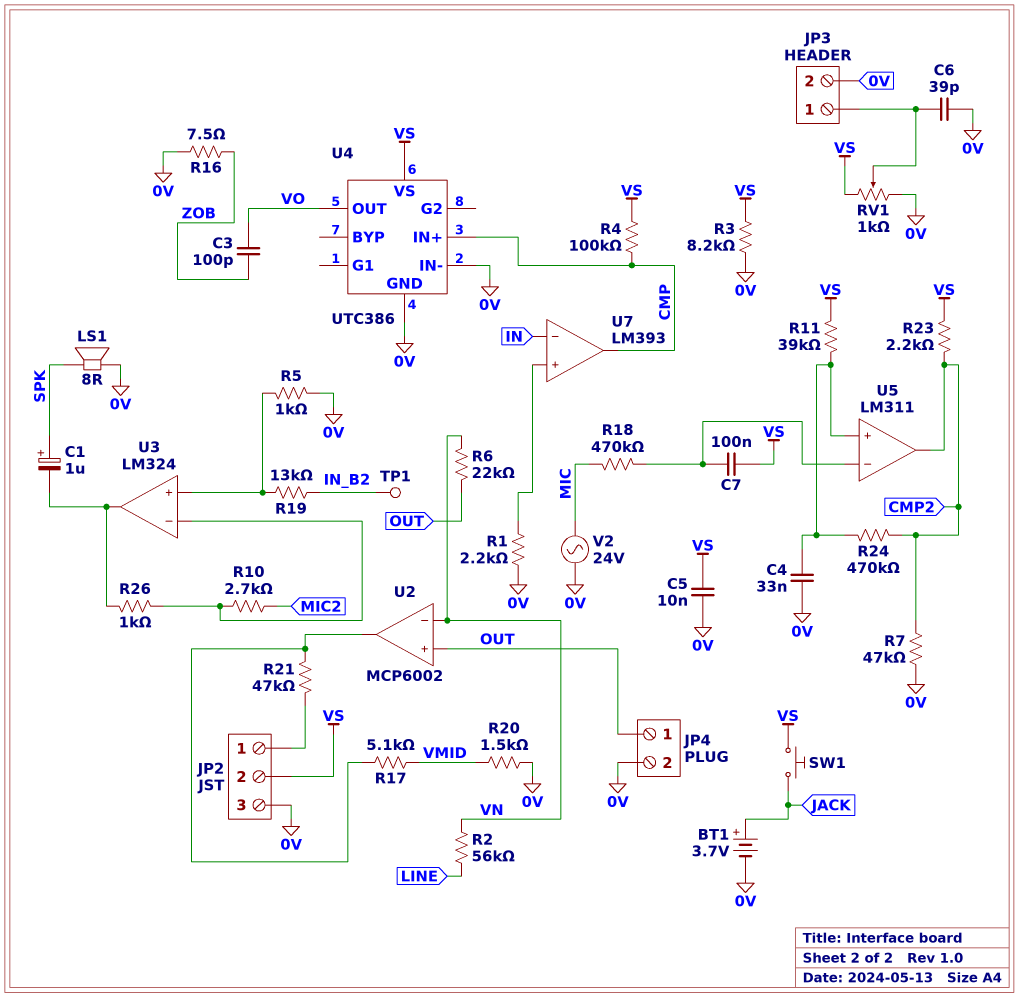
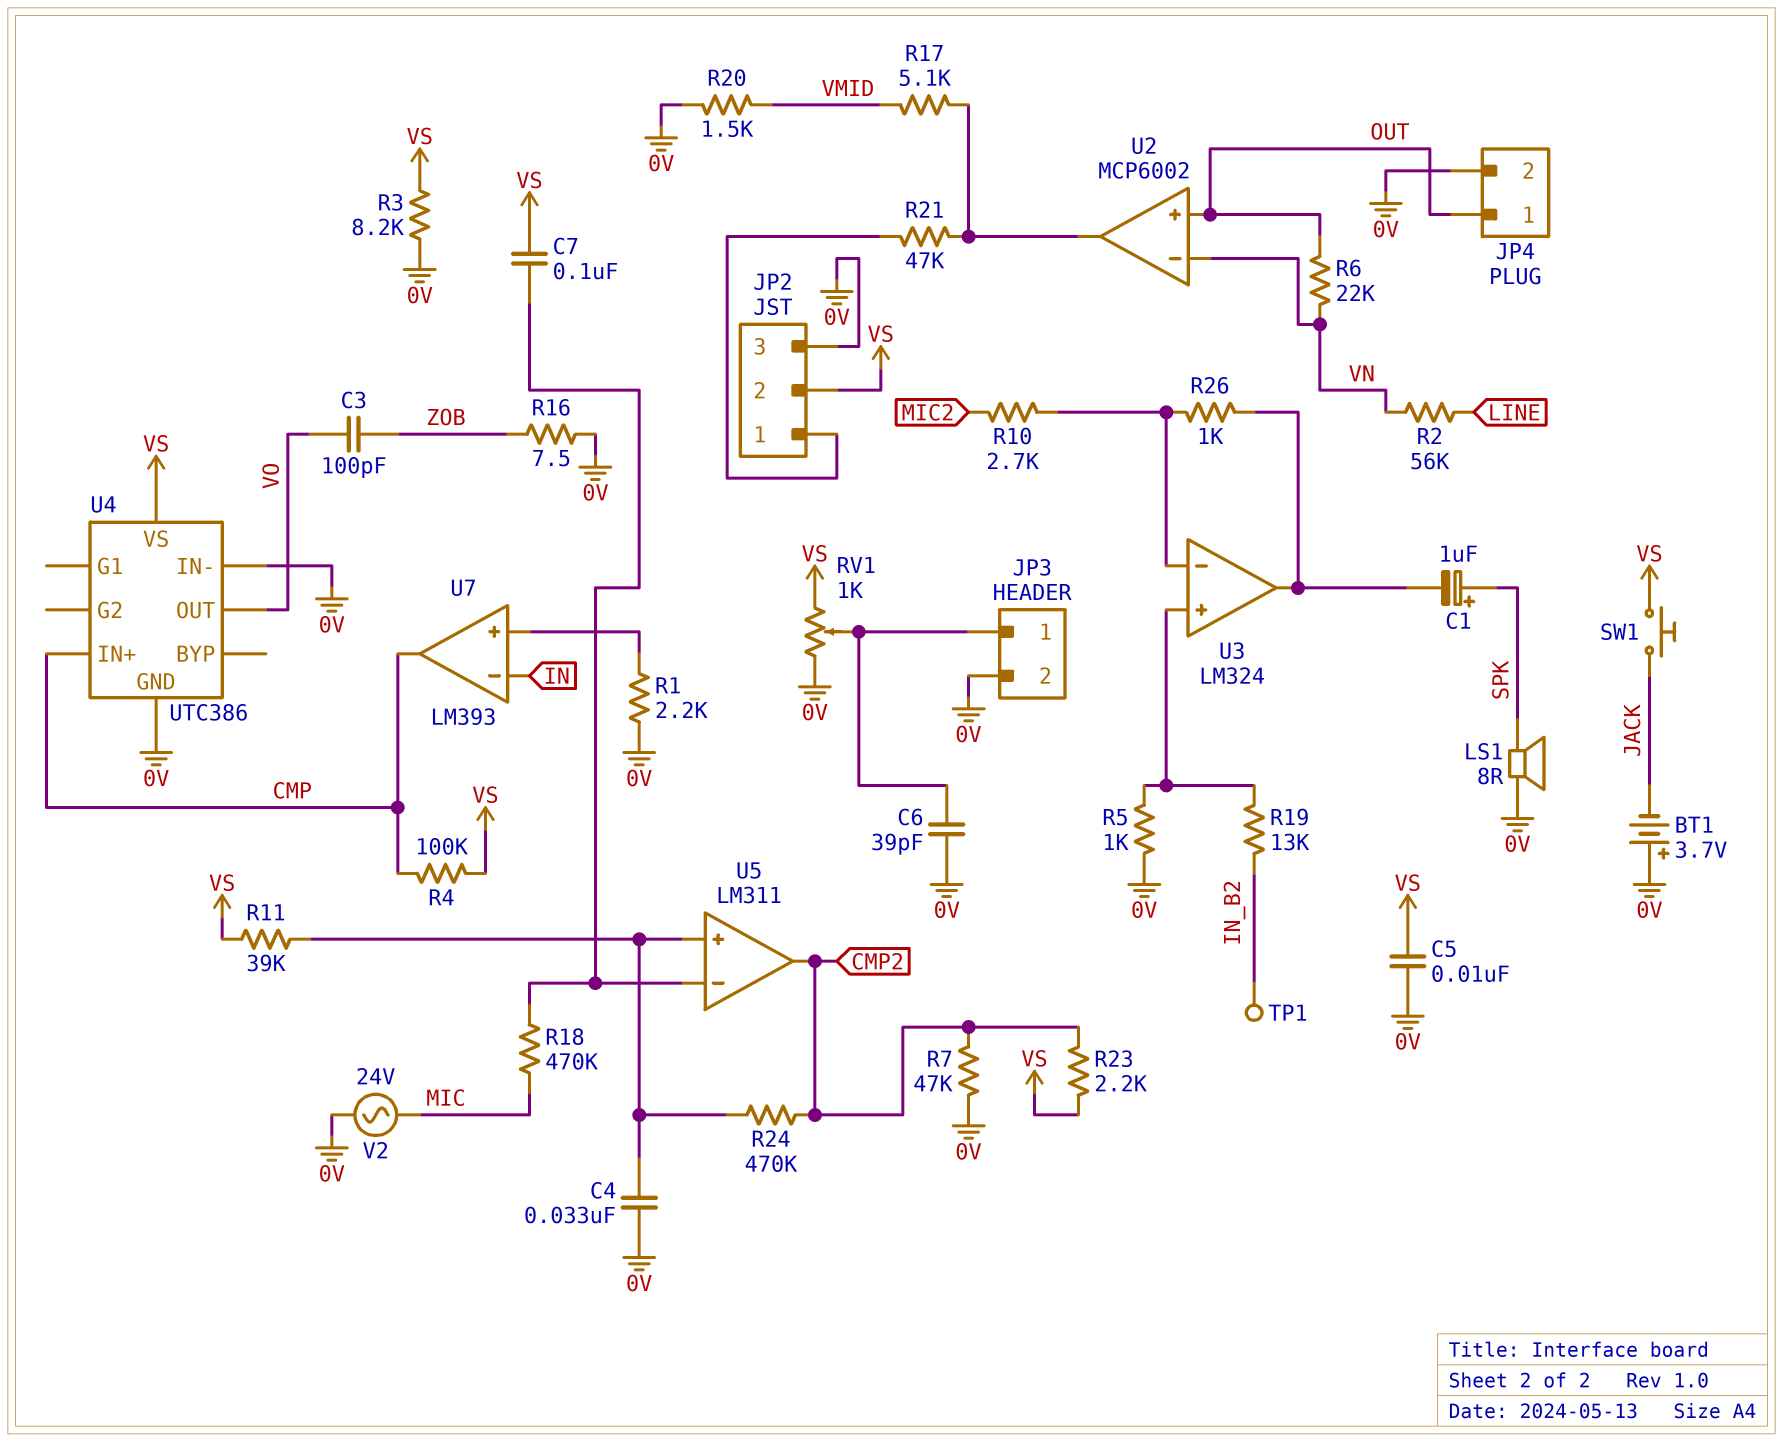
BT1: 3.7V (plus JACK, minus 0V) -> 3.7V (plus 0V, minus JACK)

